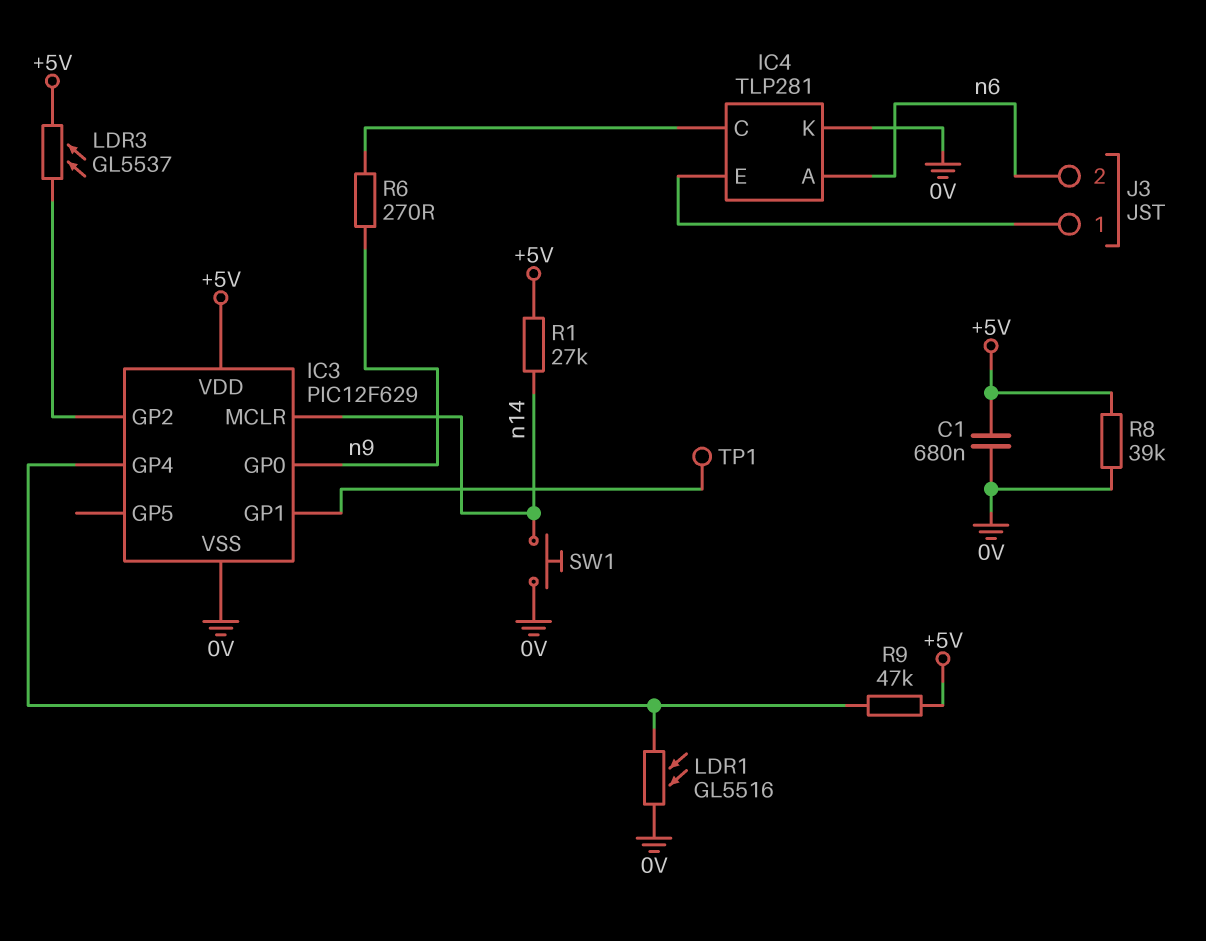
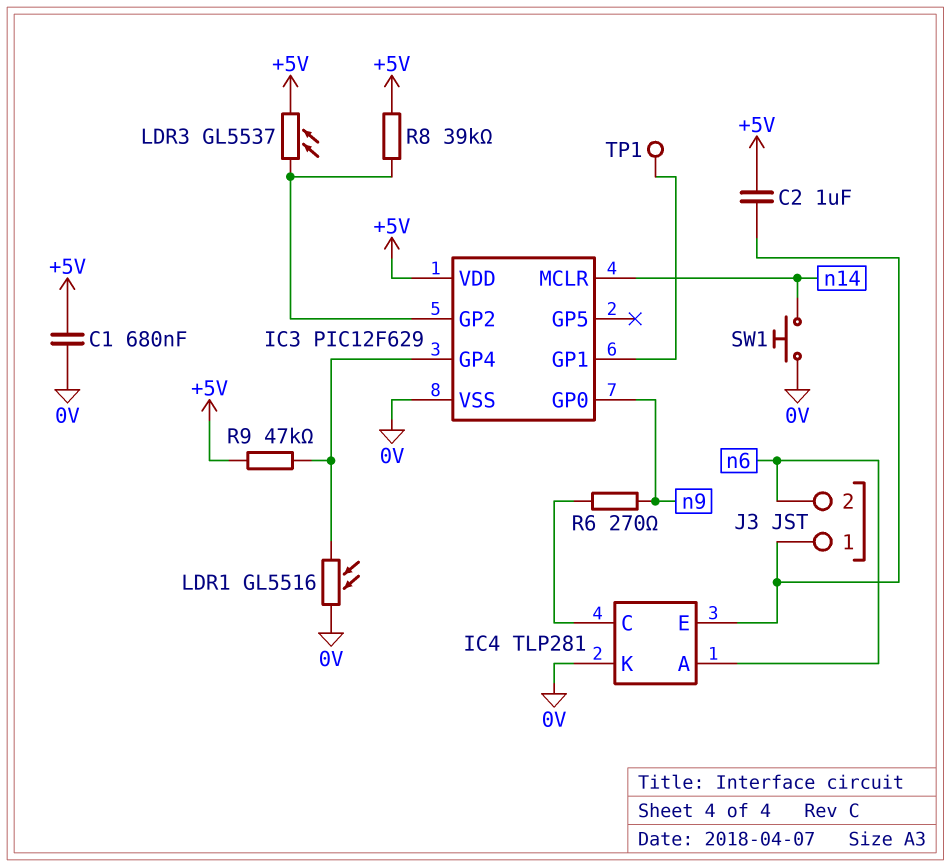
C2: none -> 1uF (+5V, IC4/E)
R1: 27k (+5V, n14) -> none
R8: 39k (+5V, 0V) -> 39k (+5V, IC3/GP2)

